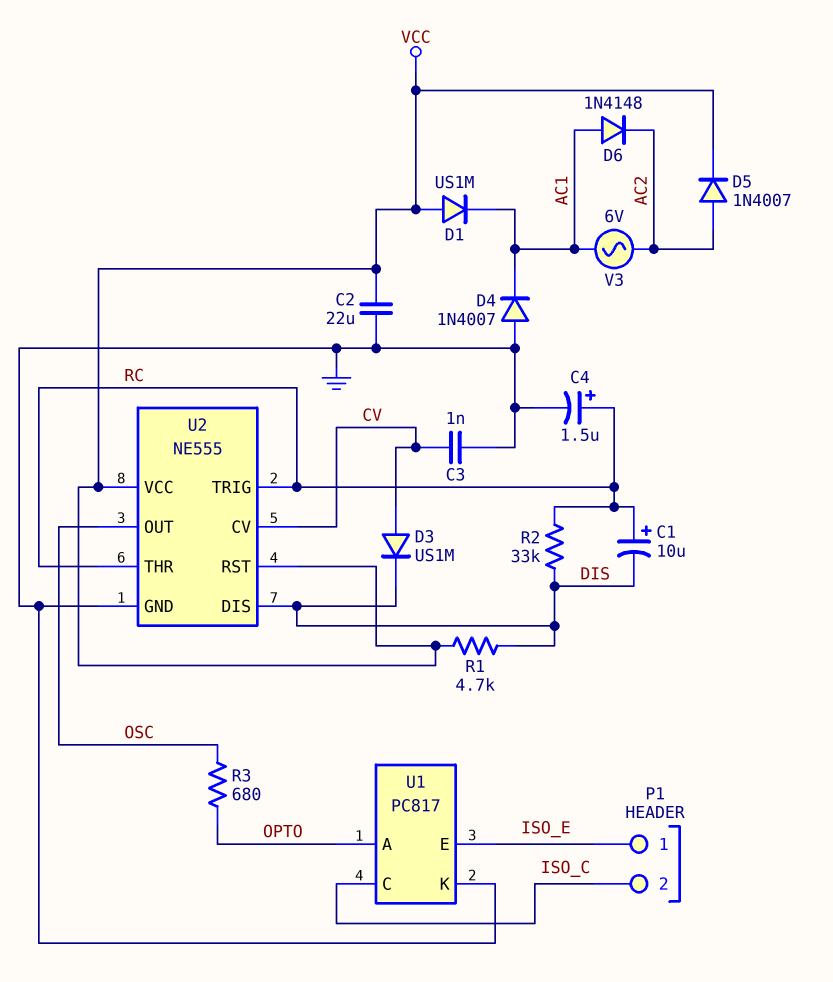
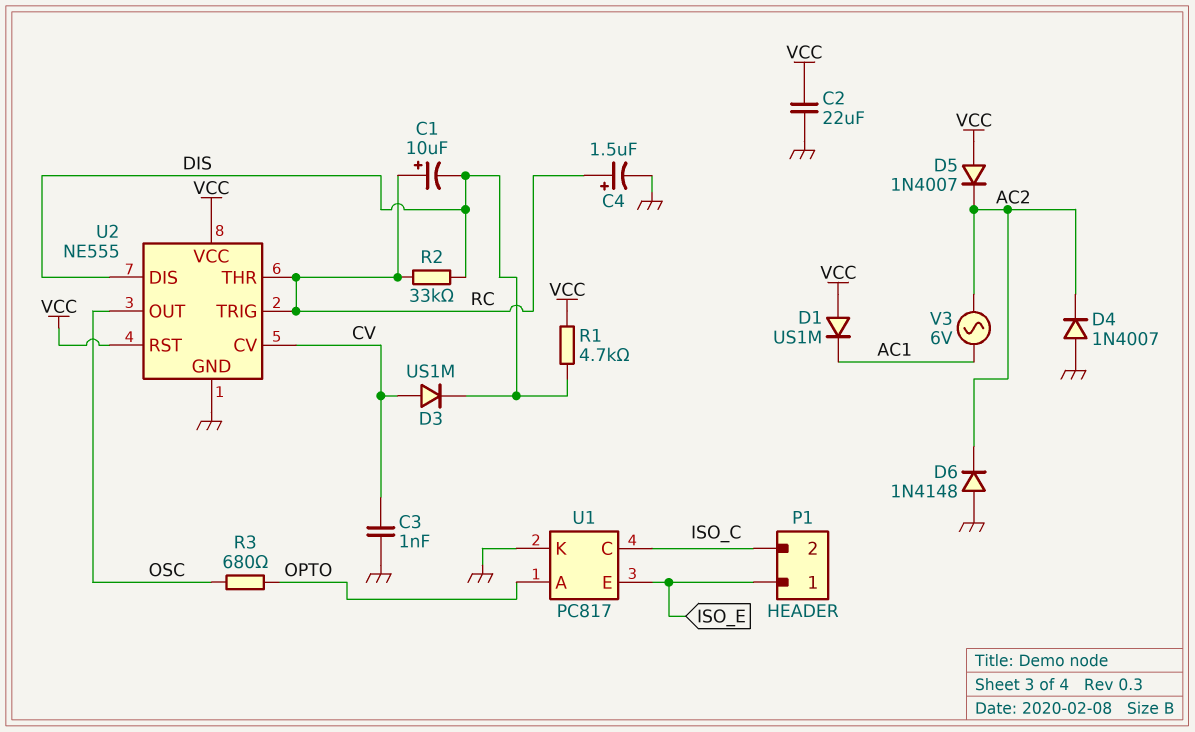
D4: diode 1N4007 (A GND, K AC1) -> diode 1N4007 (A GND, K AC2)
D5: diode 1N4007 (A AC2, K VCC) -> diode 1N4007 (A VCC, K AC2)
D6: diode 1N4148 (A AC1, K AC2) -> diode 1N4148 (A GND, K AC2)

